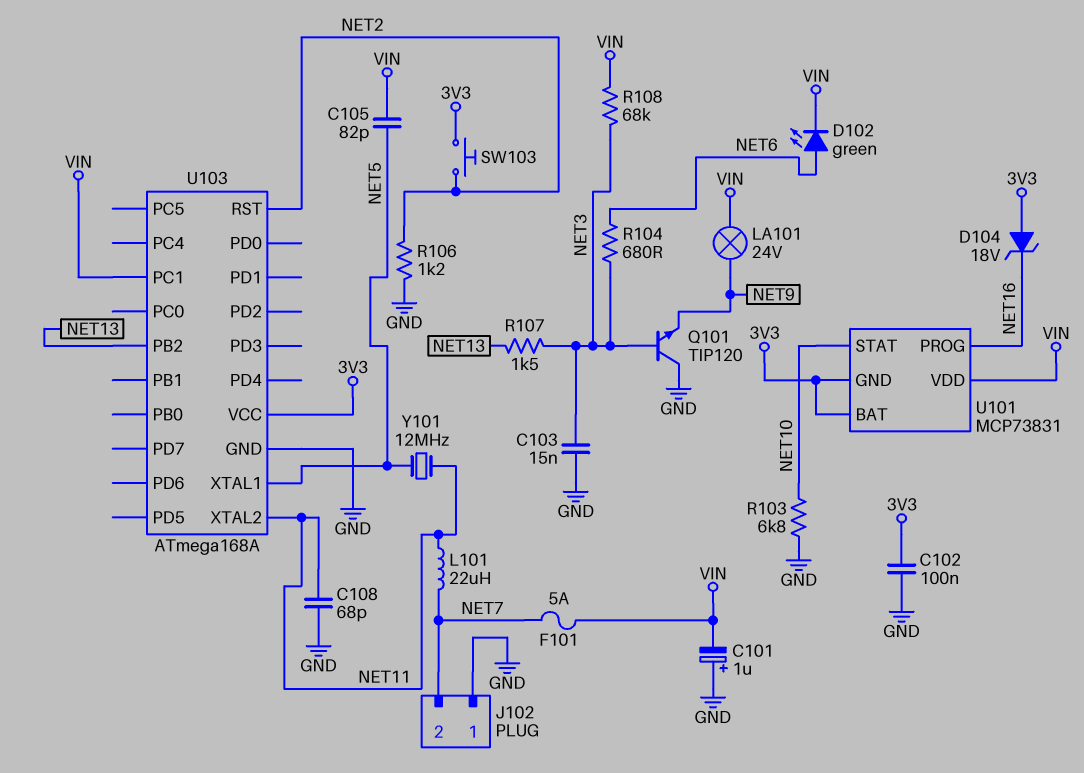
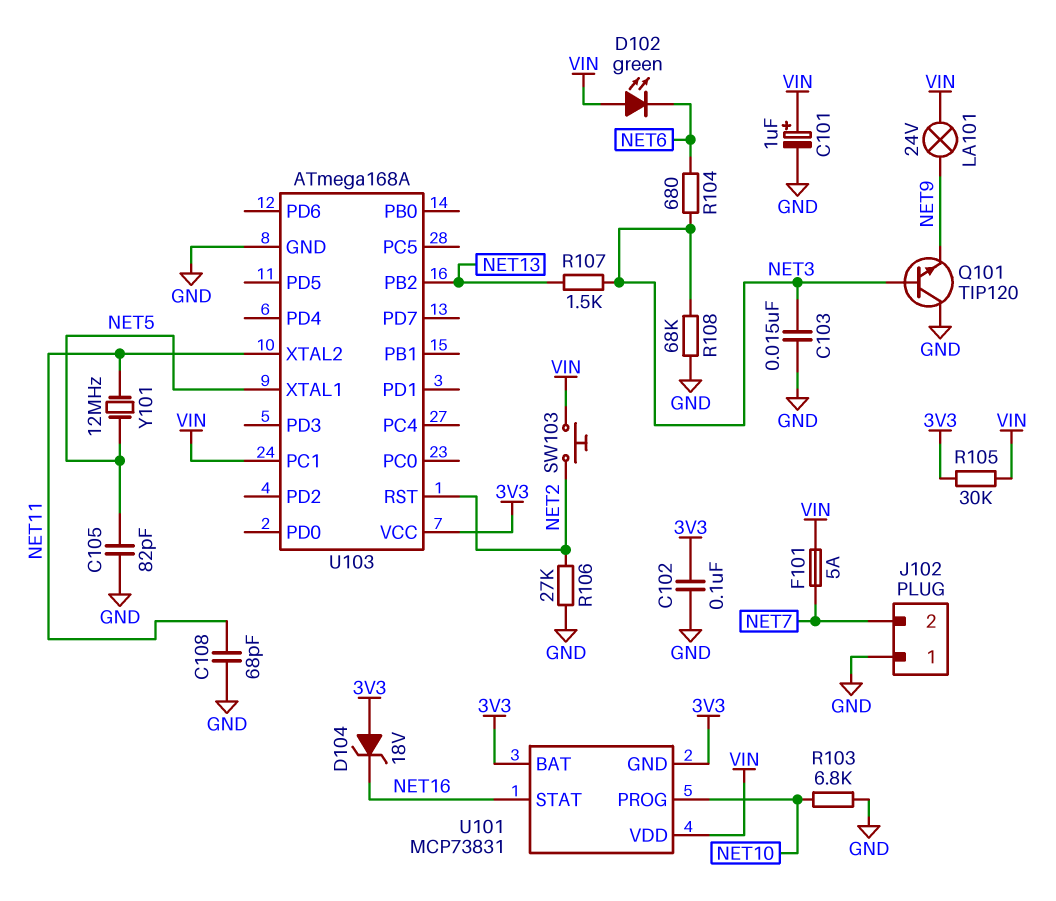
C101: 1uF (plus GND, minus VIN) -> 1uF (plus VIN, minus GND)
C105: 82pF (NET5, VIN) -> 82pF (GND, NET5)
D102: LED green (A NET6, K VIN) -> LED green (A VIN, K NET6)
L101: 22uH (NET7, NET11) -> none
R105: none -> 30k (3V3, VIN)
R106: 1.2k (GND, NET2) -> 27k (GND, NET2)
R108: 68k (NET3, VIN) -> 68k (GND, NET3)
SW103: button (3V3, NET2) -> button (NET2, VIN)
U101 pin PROG: NET16 -> NET10
U101 pin STAT: NET10 -> NET16

